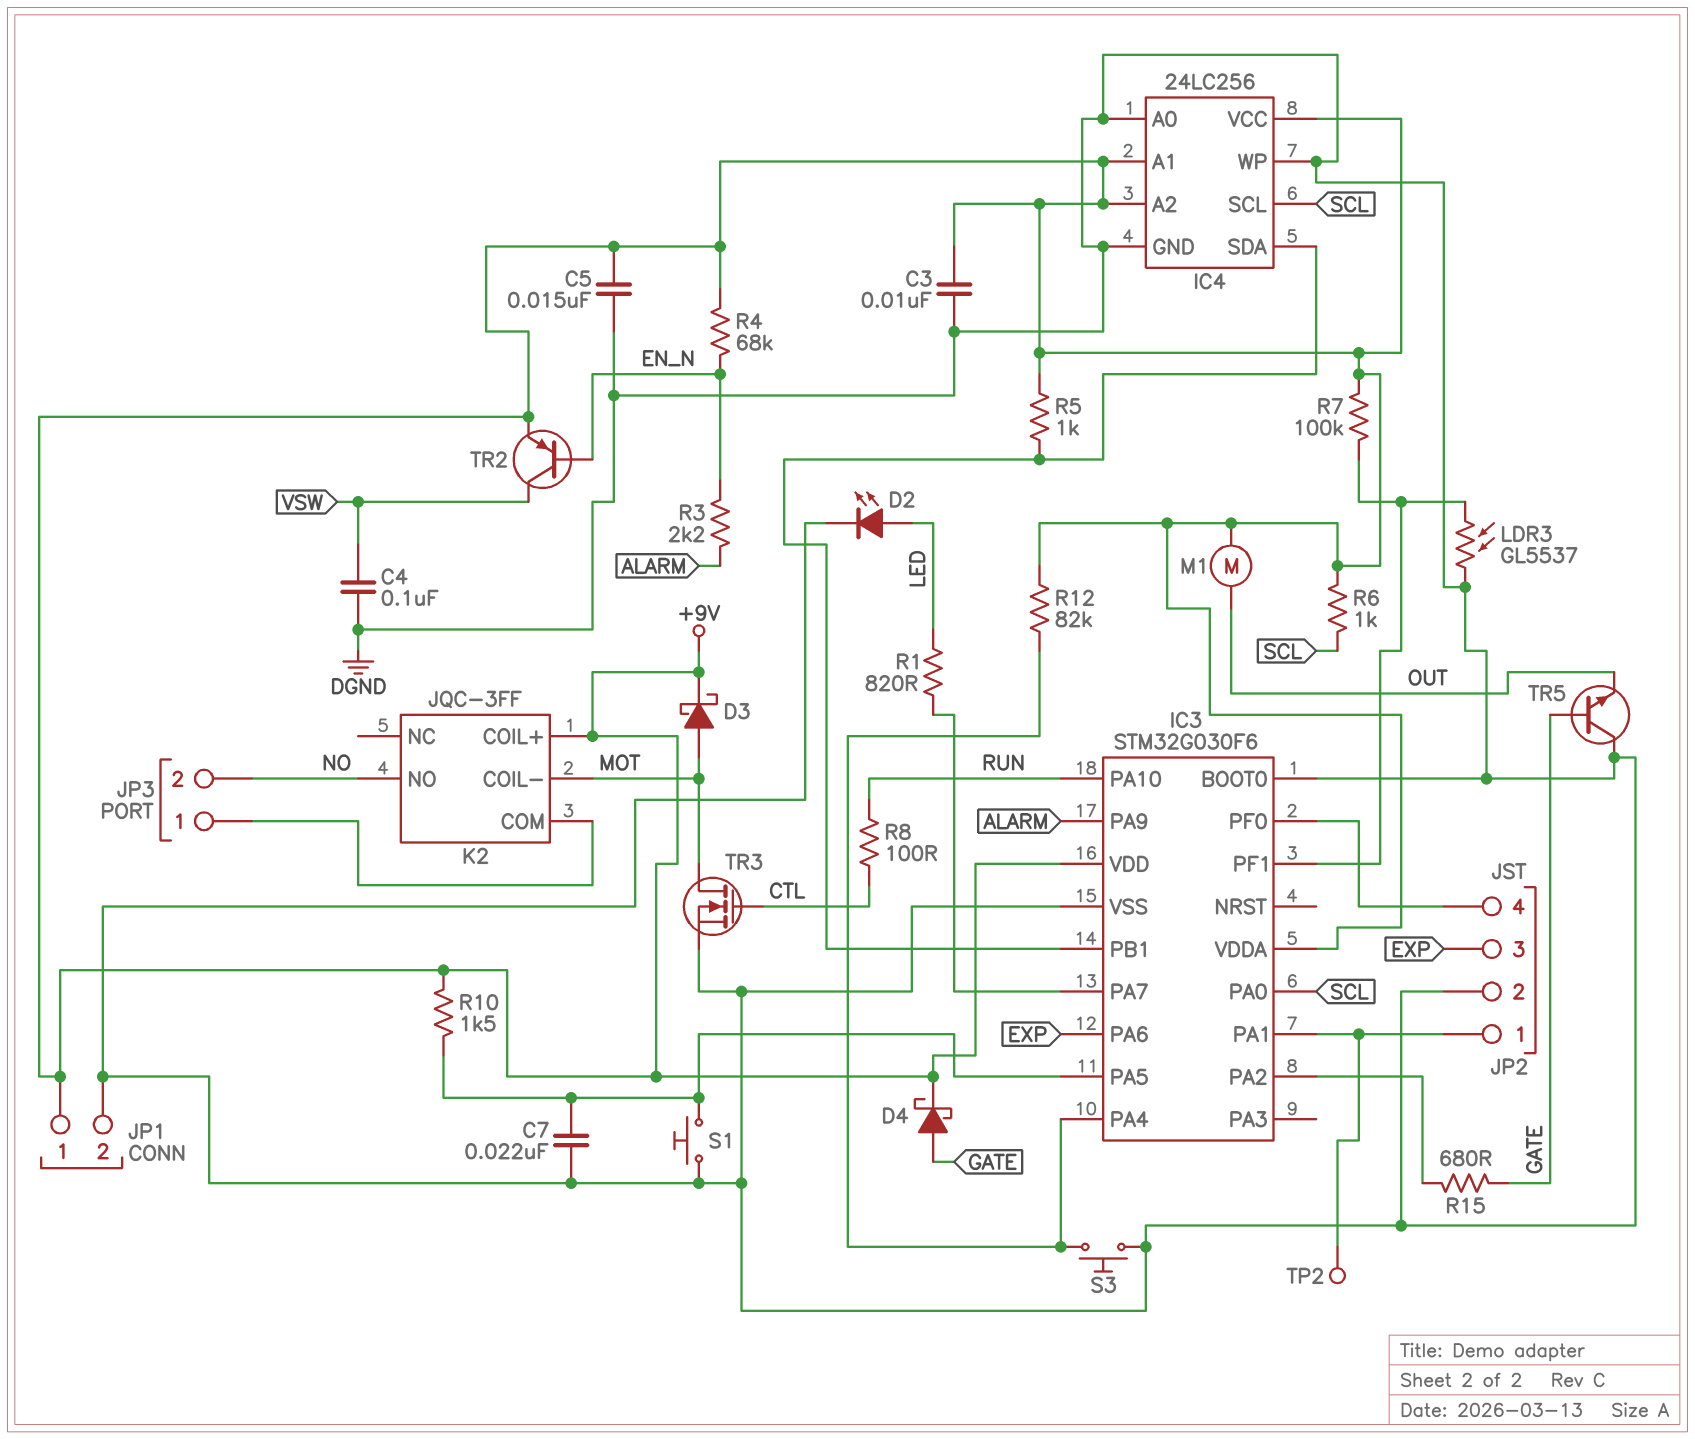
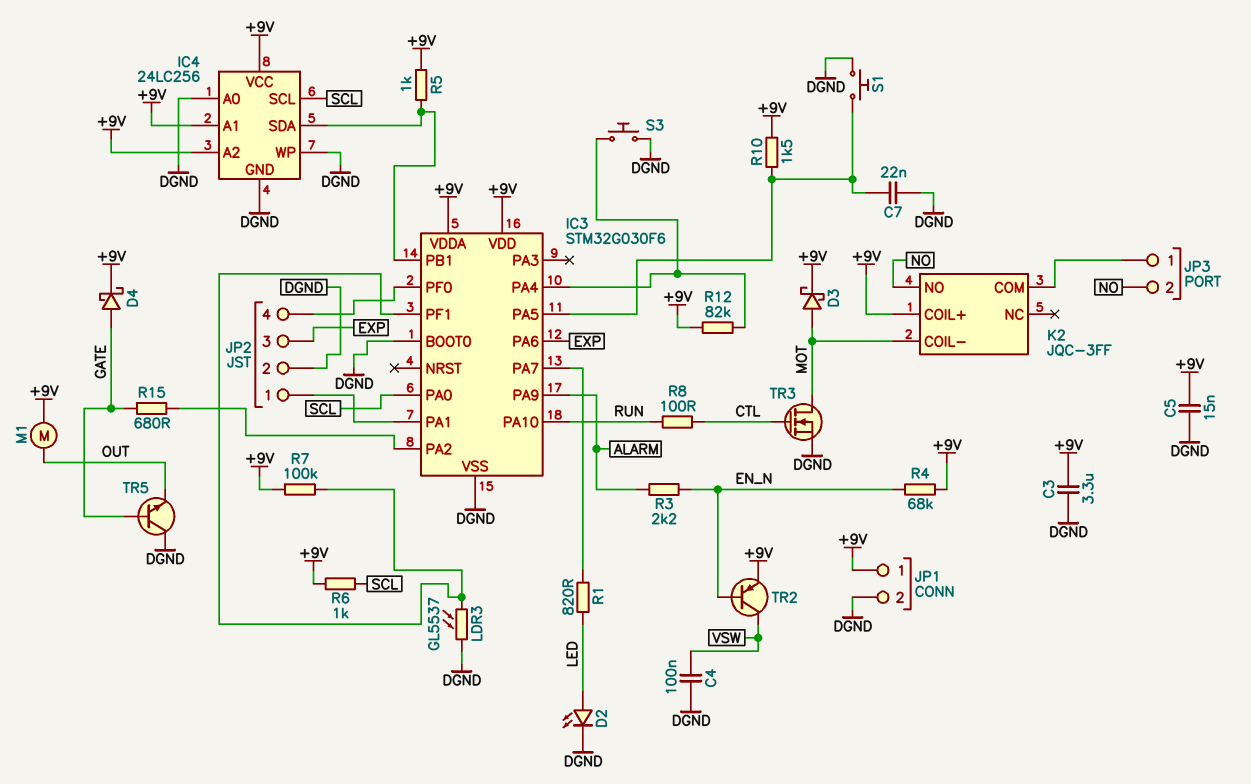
C3: 10nF (+9V, DGND) -> 3.3uF (+9V, DGND)
TP2: test point (IC3/PA1) -> none

